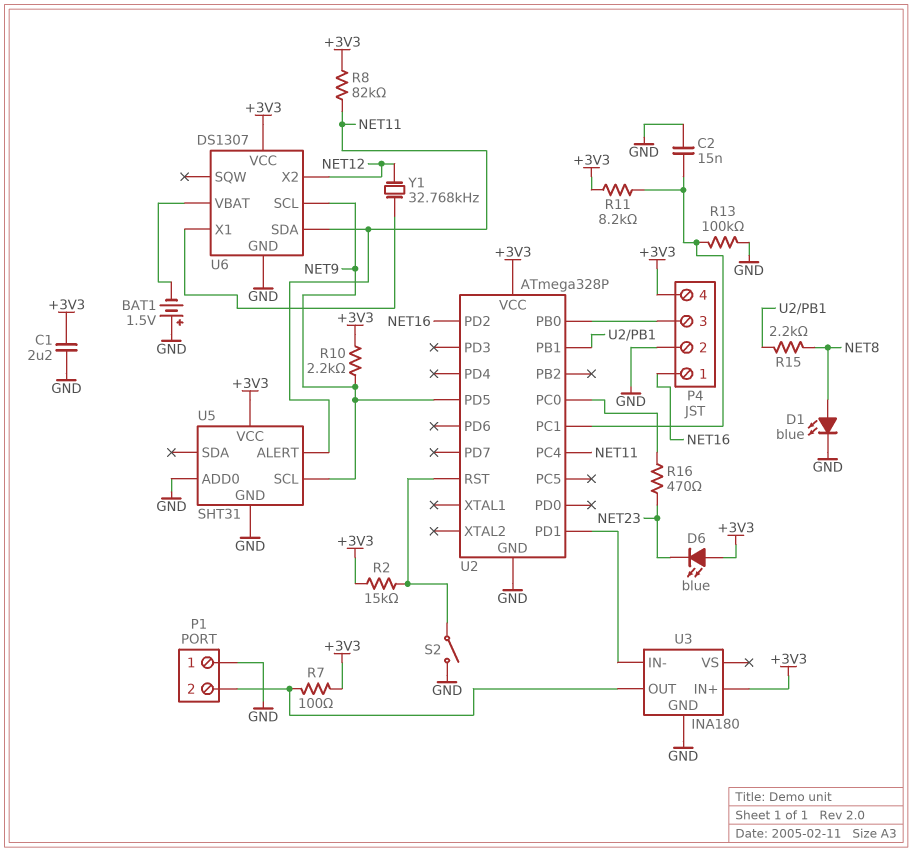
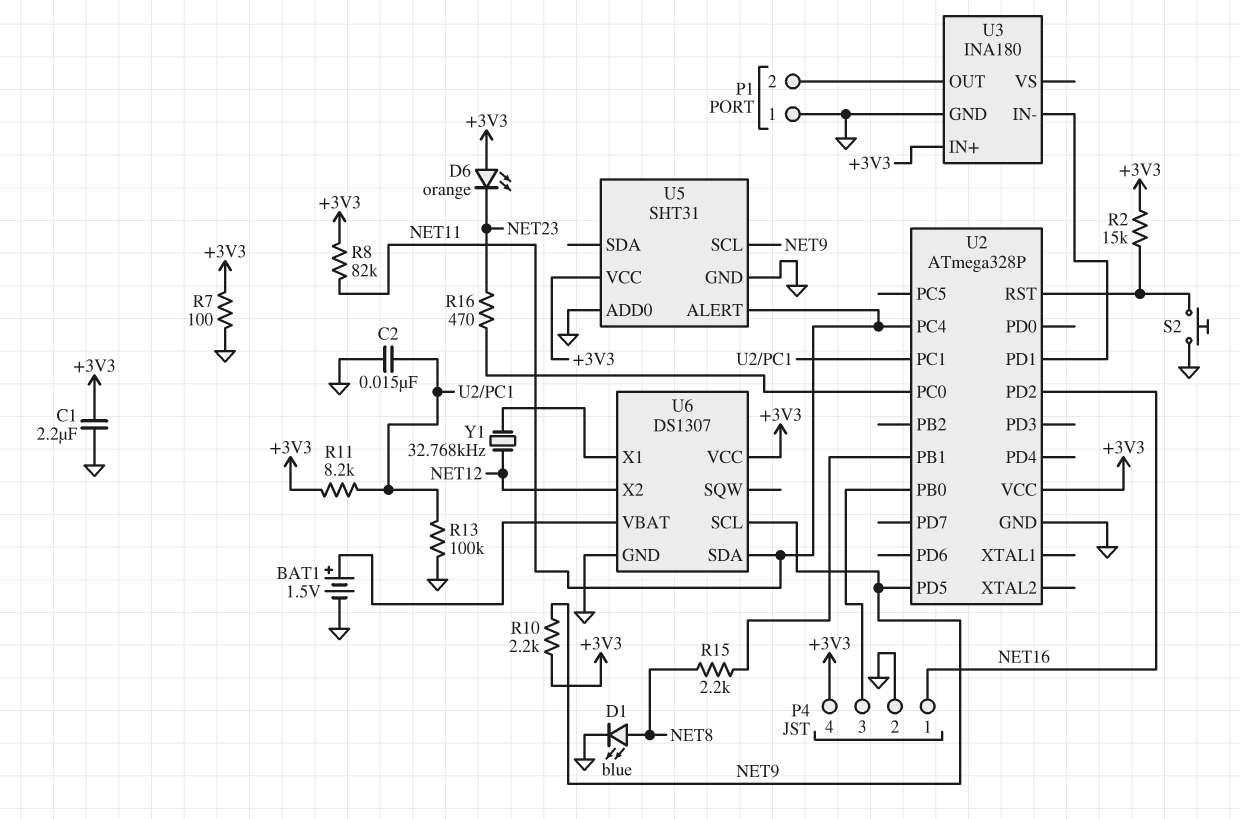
BAT1: 1.5V (plus GND, minus U6/VBAT) -> 1.5V (plus U6/VBAT, minus GND)
D6: LED blue (A +3V3, K NET23) -> LED orange (A +3V3, K NET23)
R7: 100 (+3V3, P1/2) -> 100 (+3V3, GND)
S2: switch (GND, U2/RST) -> button (GND, U2/RST)

